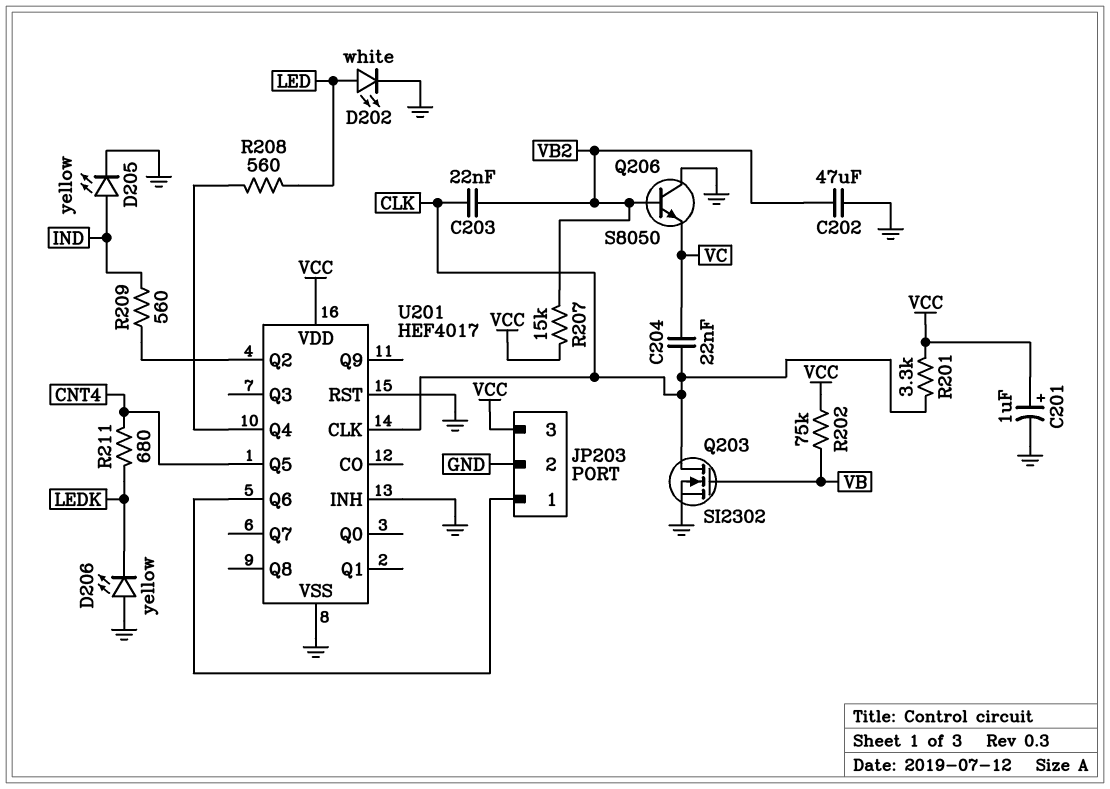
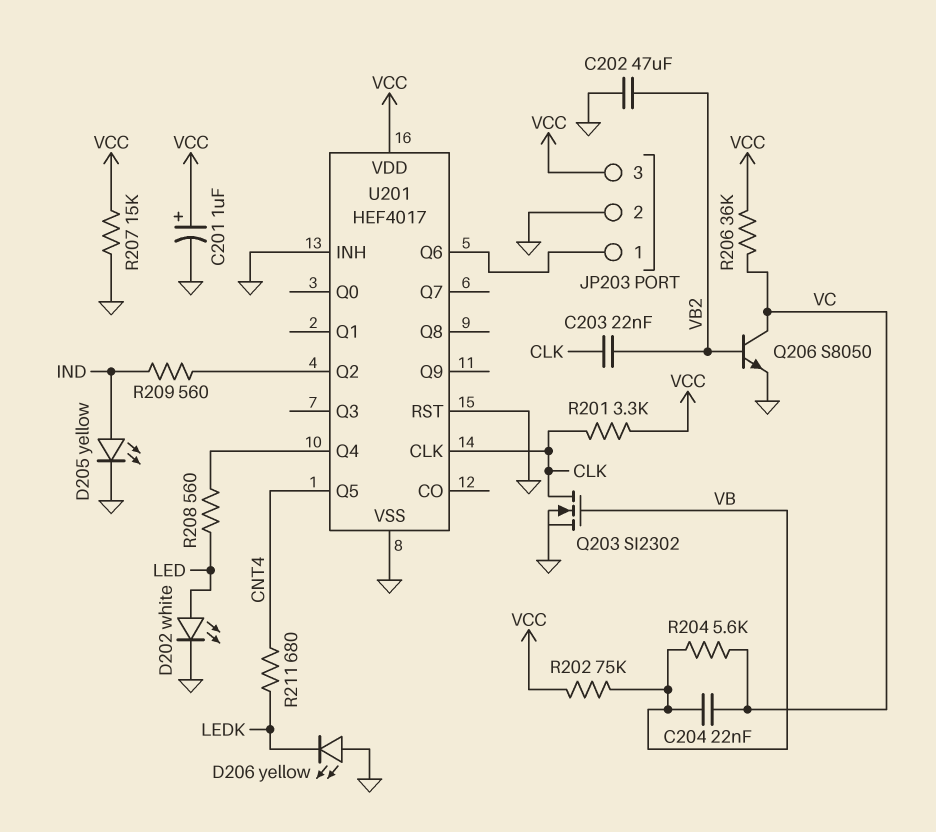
C204: 22nF (CLK, VC) -> 22nF (VB, VC)
Q206: NPN S8050 (B VB2, C GND, E VC) -> NPN S8050 (B VB2, C VC, E GND)
R204: none -> 5.6k (VB, VC)
R206: none -> 36k (VC, VCC)
R207: 15k (VB2, VCC) -> 15k (GND, VCC)

